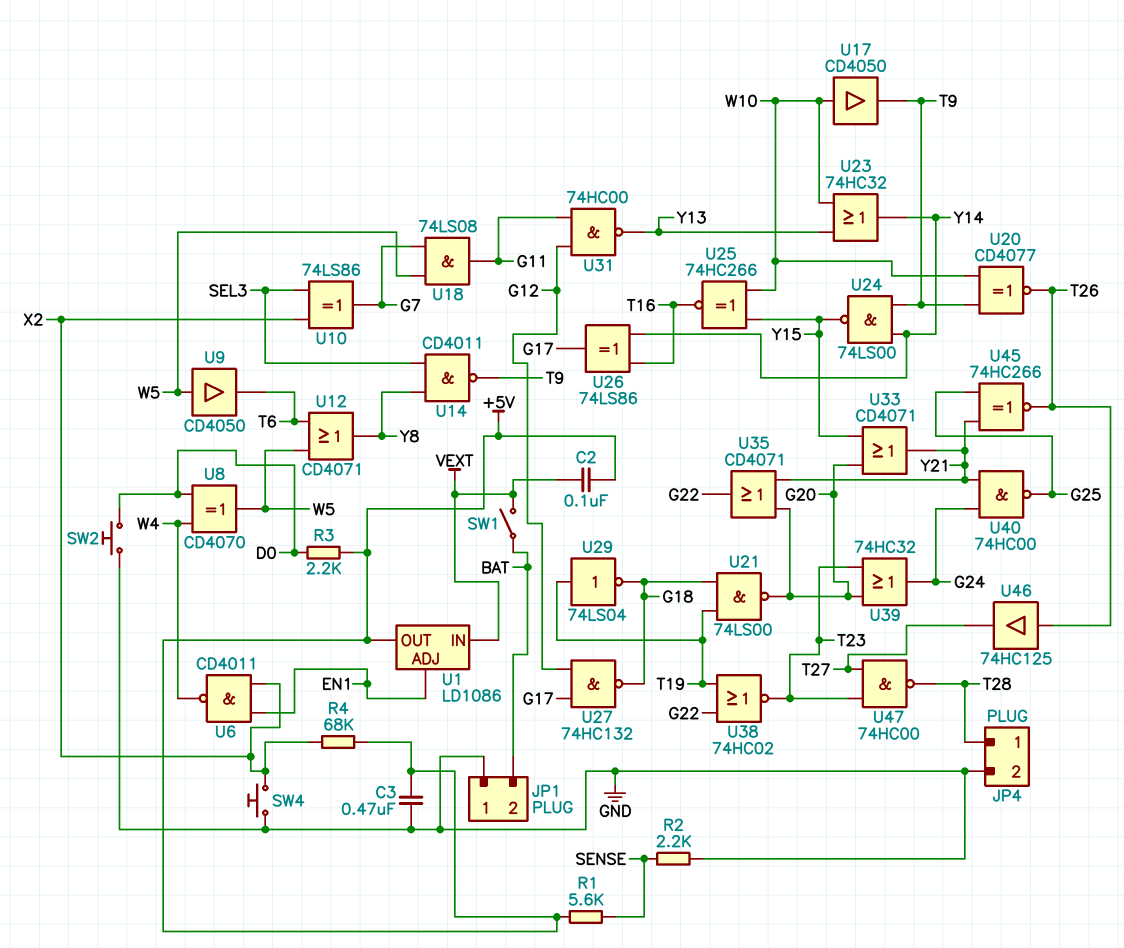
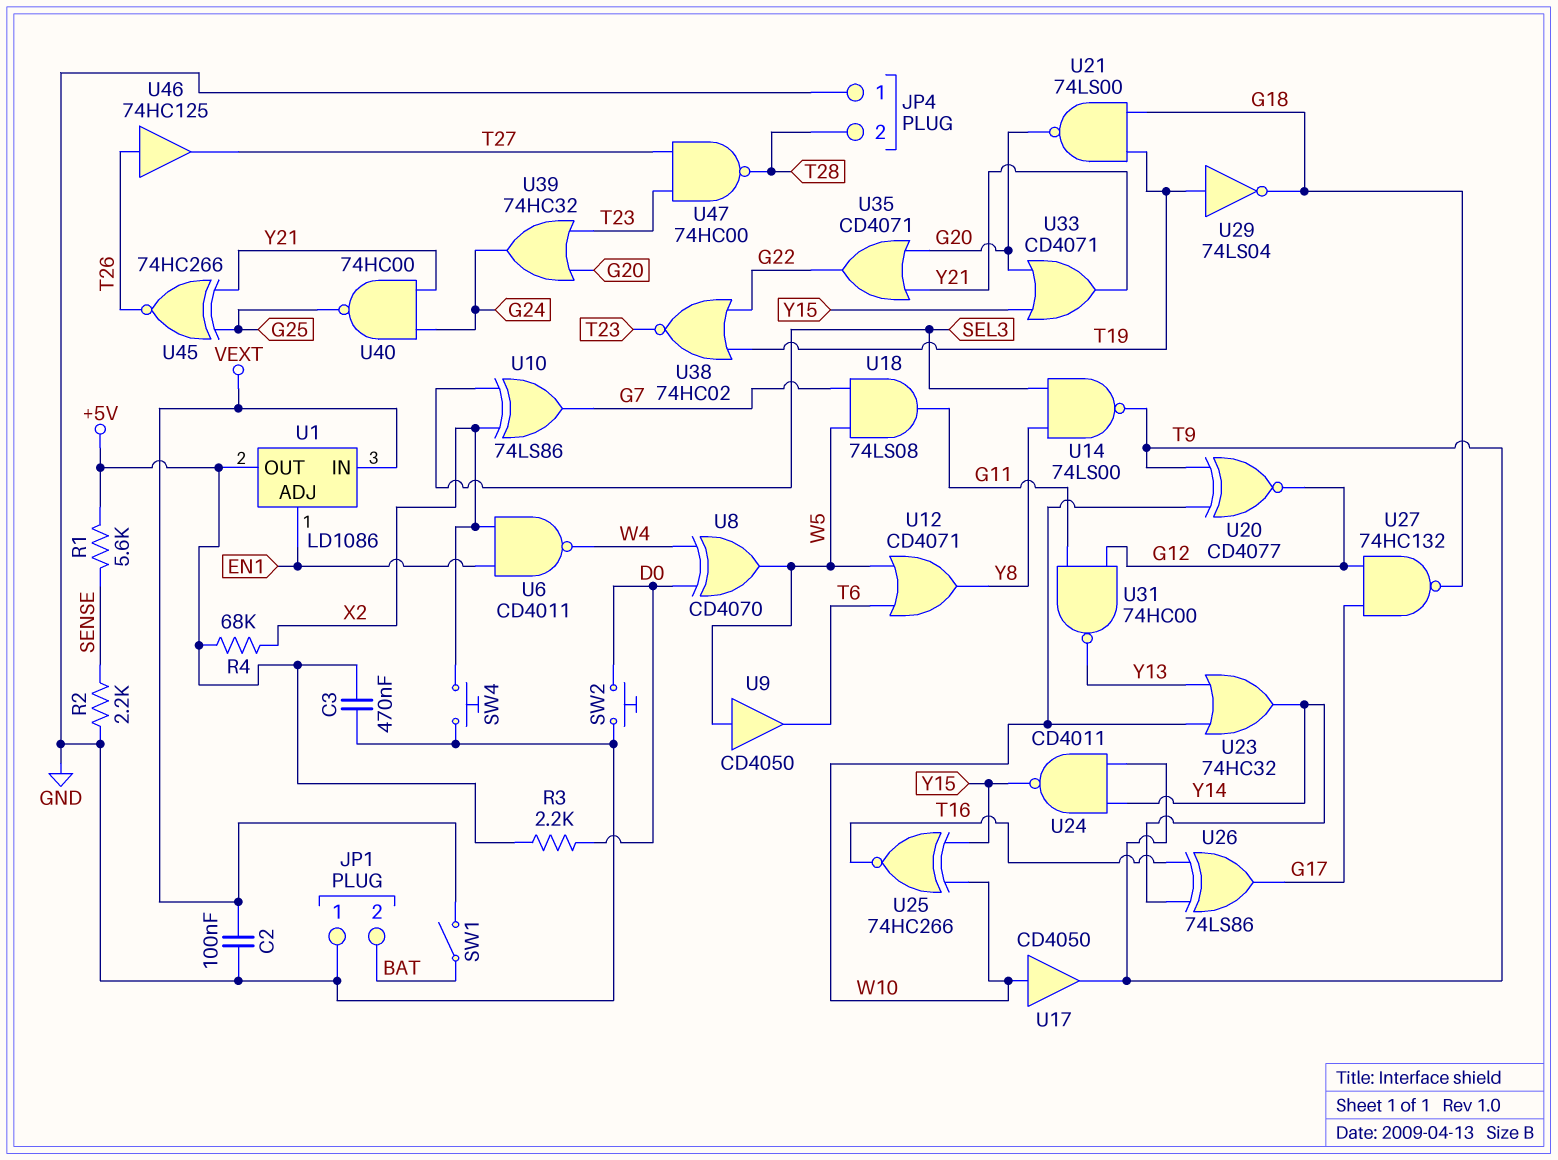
C2: 100nF (+5V, VEXT) -> 100nF (GND, VEXT)
JP4 pin 1: T28 -> GND
JP4 pin 2: GND -> T28
U14: NAND CD4011 (in SEL3, in Y8, out T9) -> NAND 74LS00 (in SEL3, in Y8, out T9)
U20: XNOR CD4077 (in T9, in W10, out T26) -> XNOR CD4077 (in T9, in W10, out G12)
U24: NAND 74LS00 (in T9, in Y14, out Y15) -> NAND CD4011 (in T9, in Y14, out Y15)

